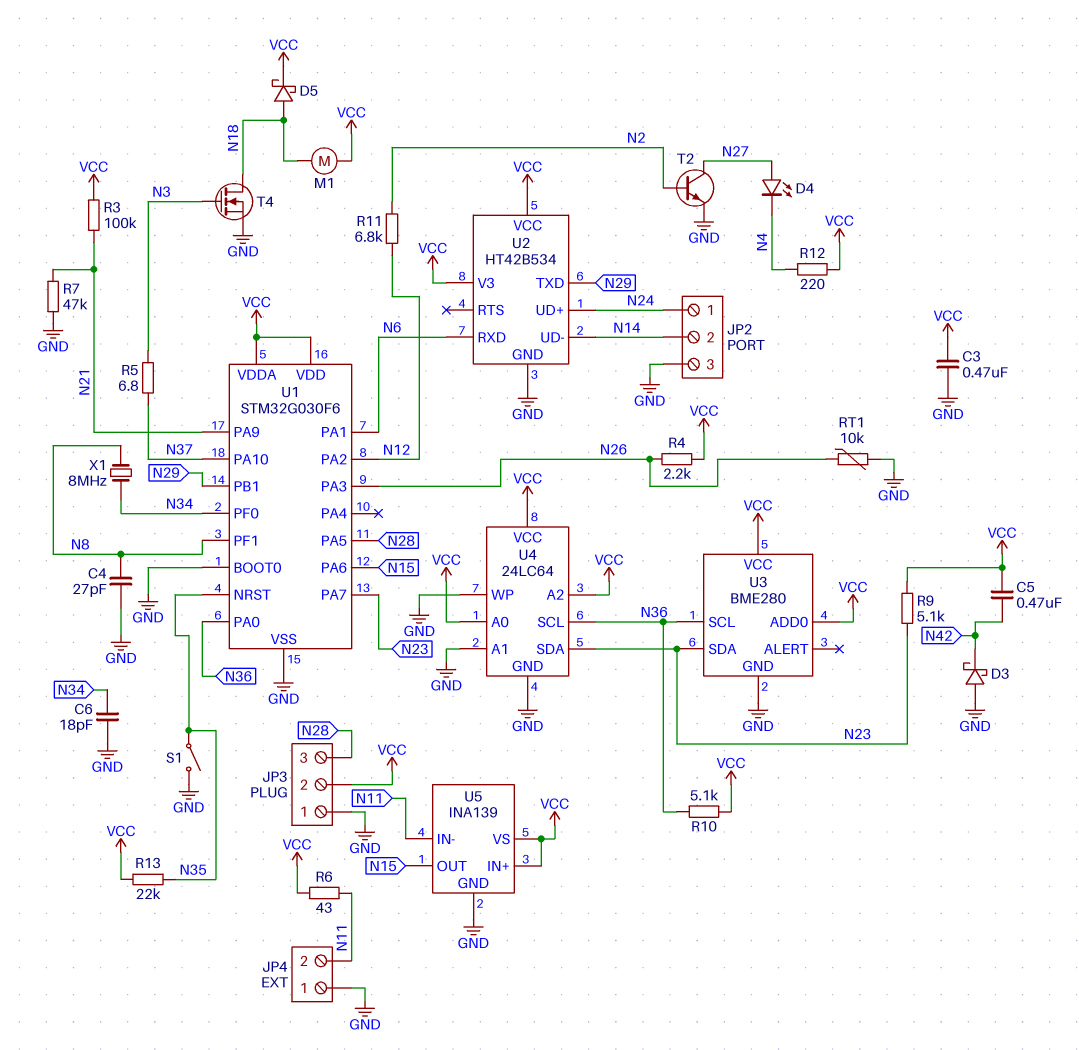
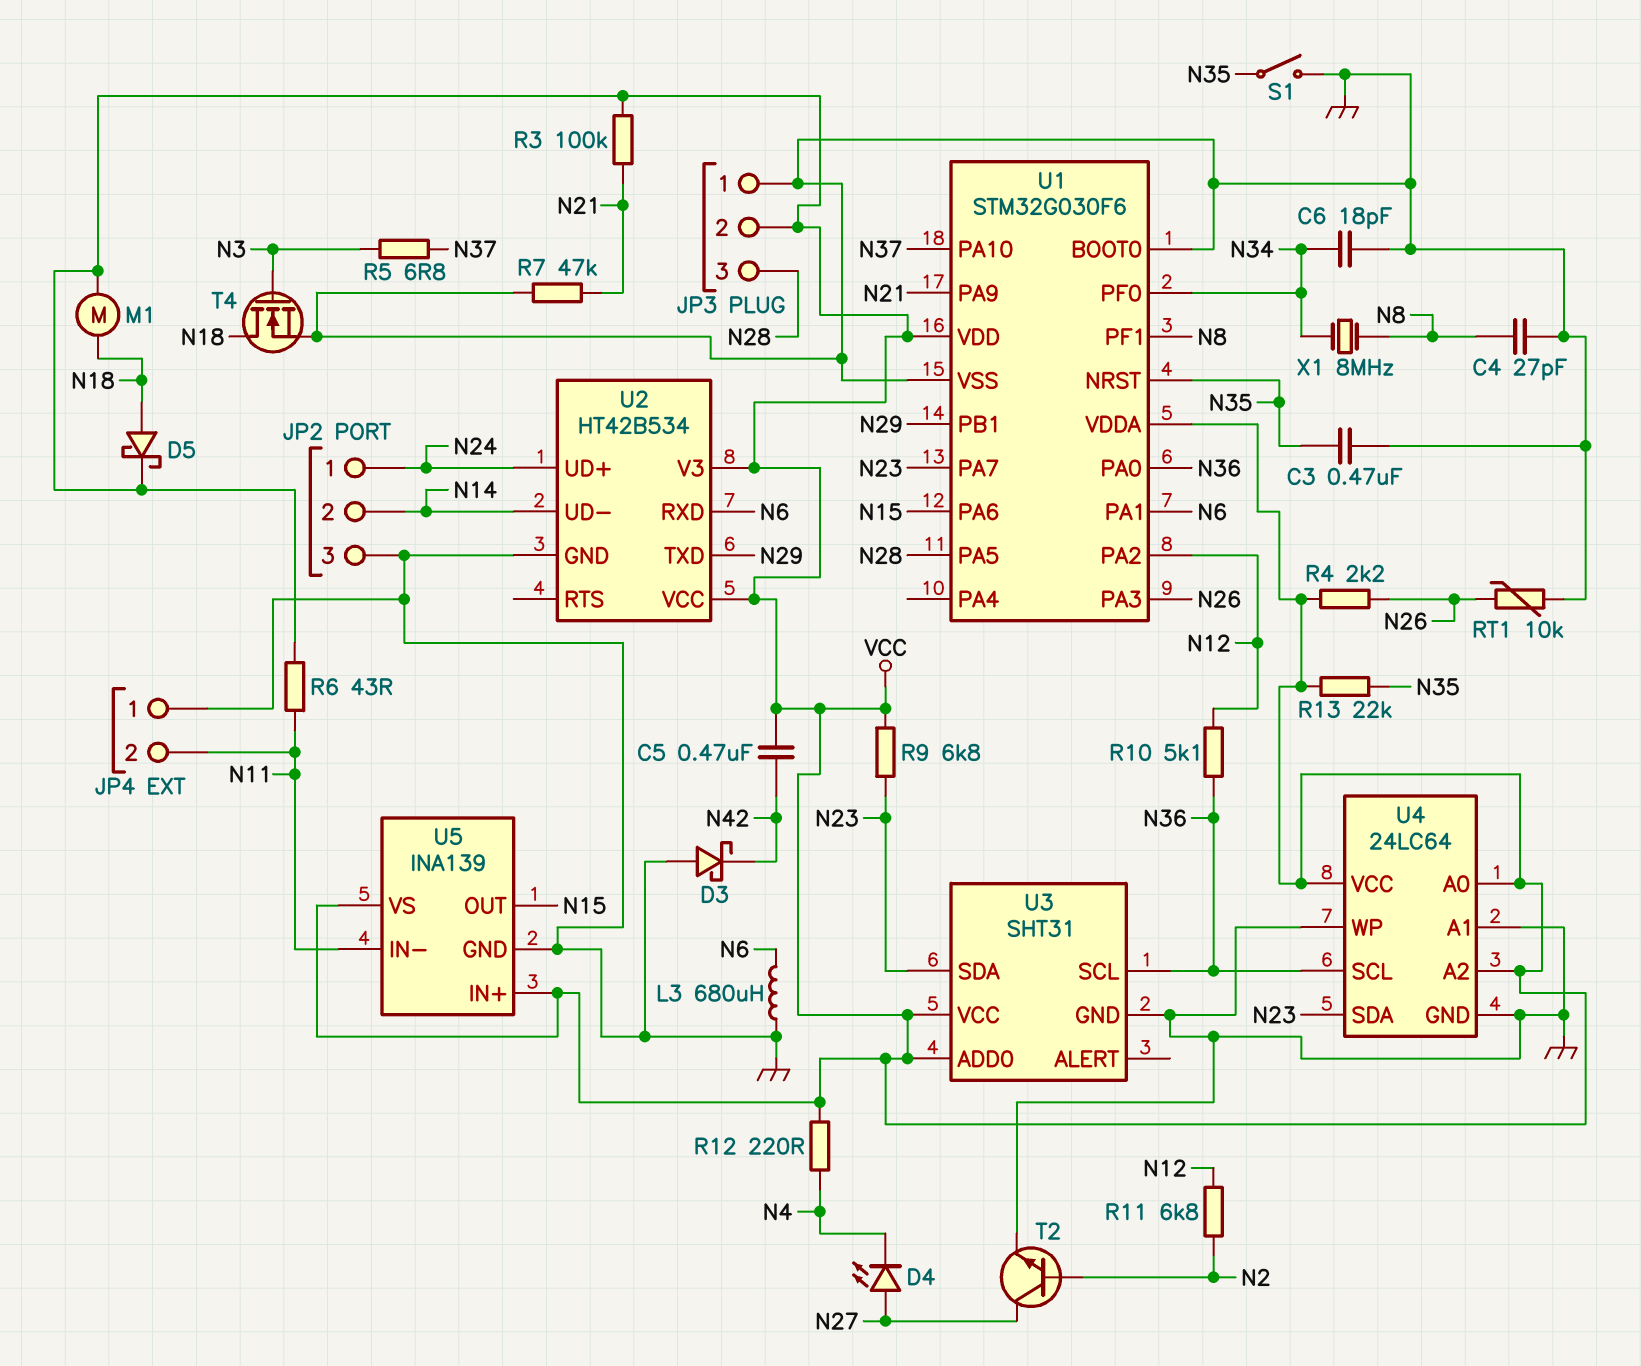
C3: 470nF (GND, VCC) -> 470nF (GND, N35)
L3: none -> 680uH (GND, N6)
R9: 5.1k (N23, VCC) -> 6.8k (N23, VCC)
R10: 5.1k (N36, VCC) -> 5.1k (N12, N36)
U3: BME280 -> SHT31

